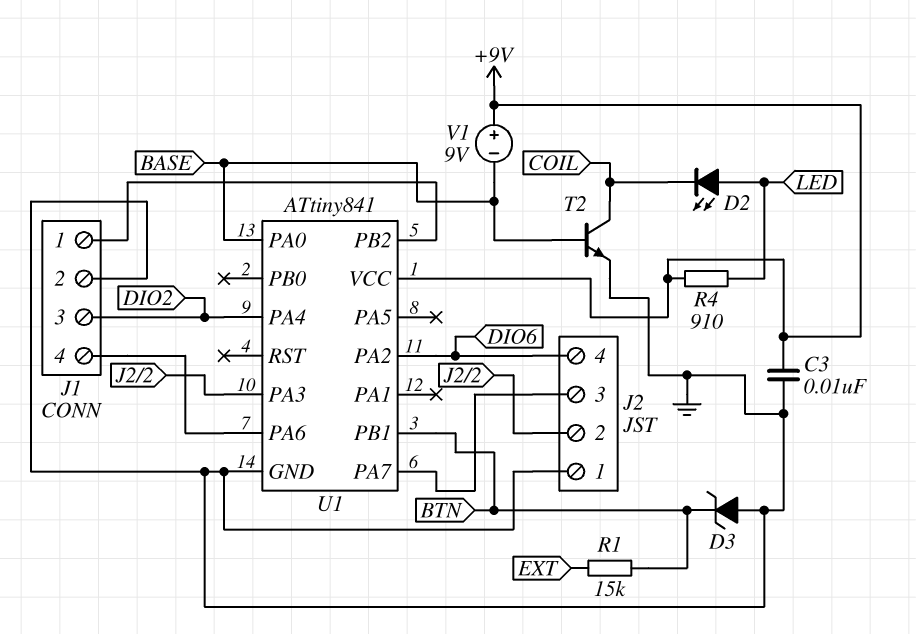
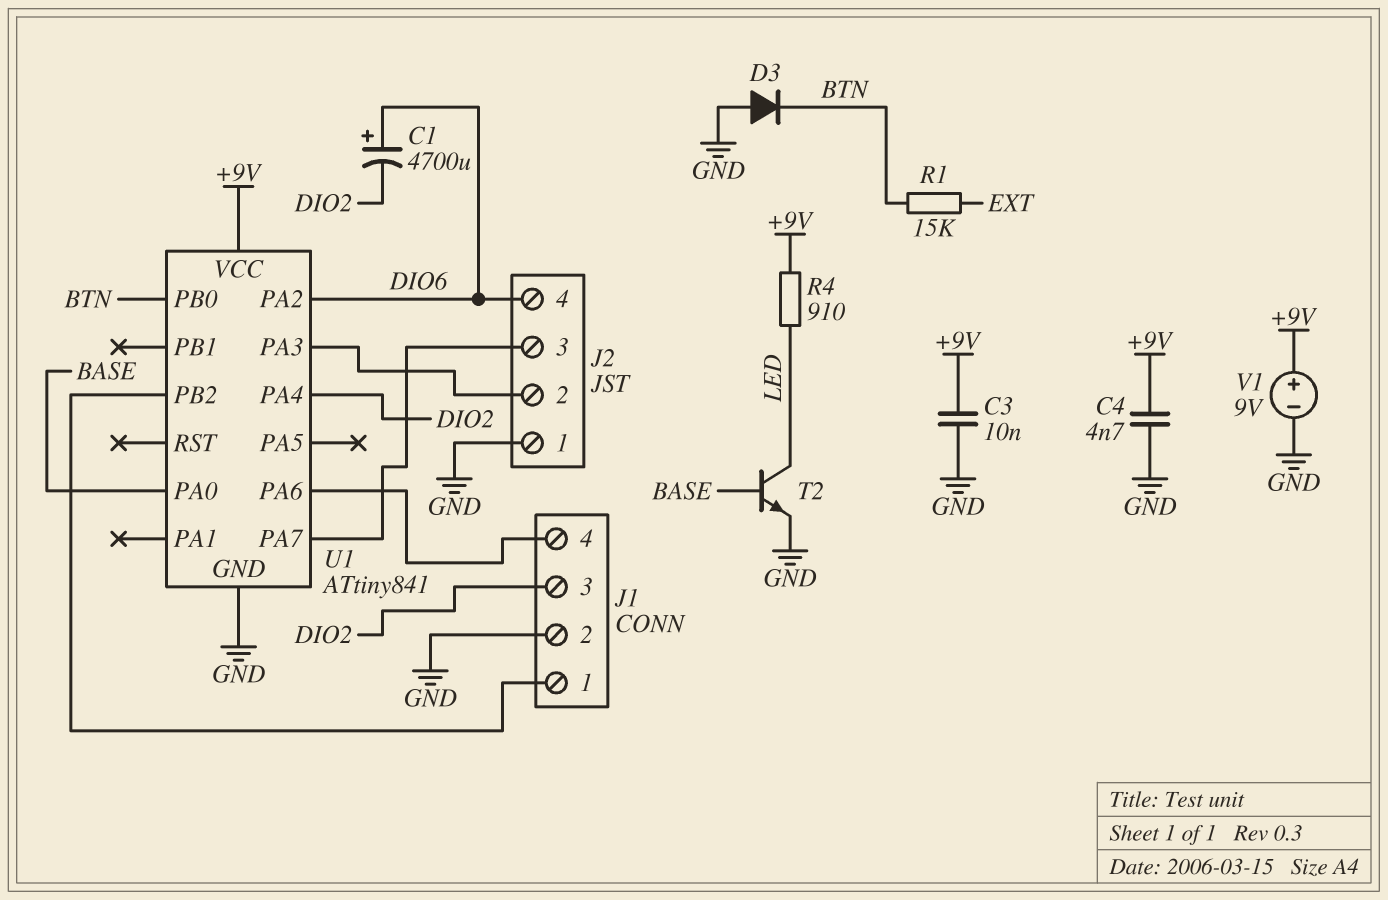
C1: none -> 4700uF (plus DIO6, minus DIO2)
C4: none -> 4.7nF (+9V, GND)
D2: LED (A LED, K COIL) -> none
D3: zener (A GND, K BTN) -> diode (A GND, K BTN)
T2: NPN (B BASE, C COIL, E GND) -> NPN (B BASE, C LED, E GND)
U1 pin PB0: none -> BTN
U1 pin PB1: BTN -> none
V1: 9V (plus +9V, minus BASE) -> 9V (plus +9V, minus GND)

